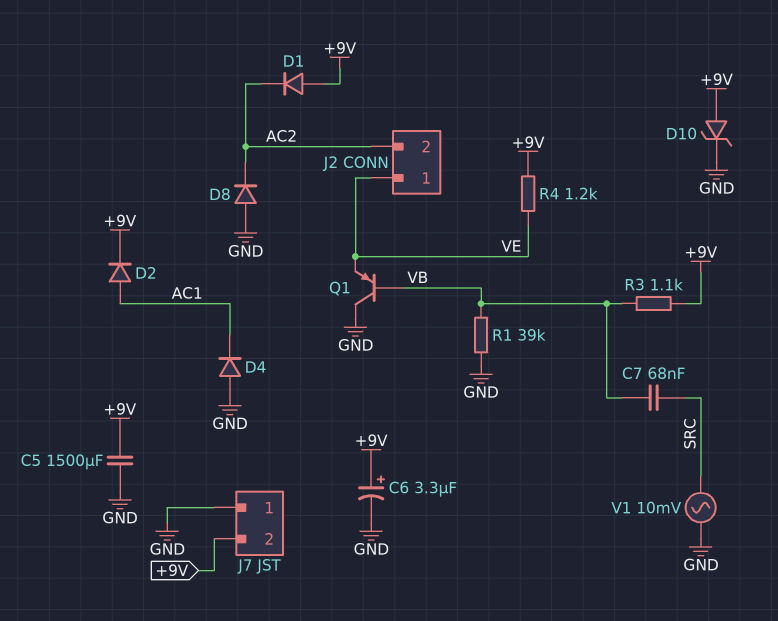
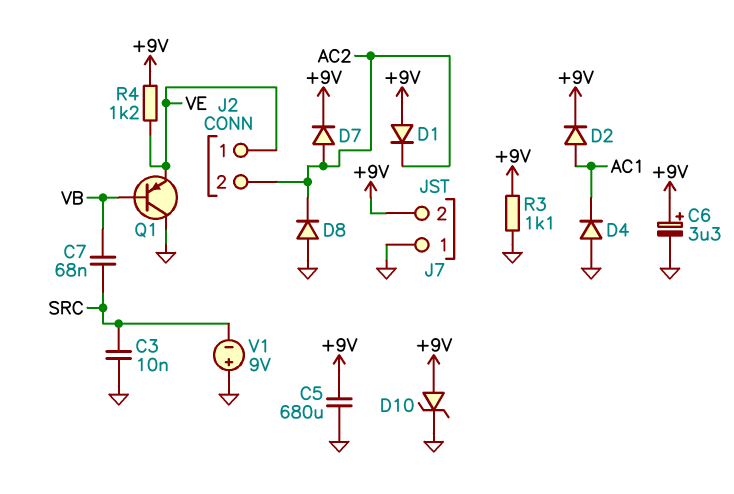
C3: none -> 10nF (GND, SRC)
C5: 1500uF (+9V, GND) -> 680uF (+9V, GND)
D7: none -> diode (A AC2, K +9V)
R1: 39k (GND, VB) -> none
R3: 1.1k (+9V, VB) -> 1.1k (+9V, GND)
V1: AC 10mV (GND, SRC) -> 9V (plus GND, minus SRC)

